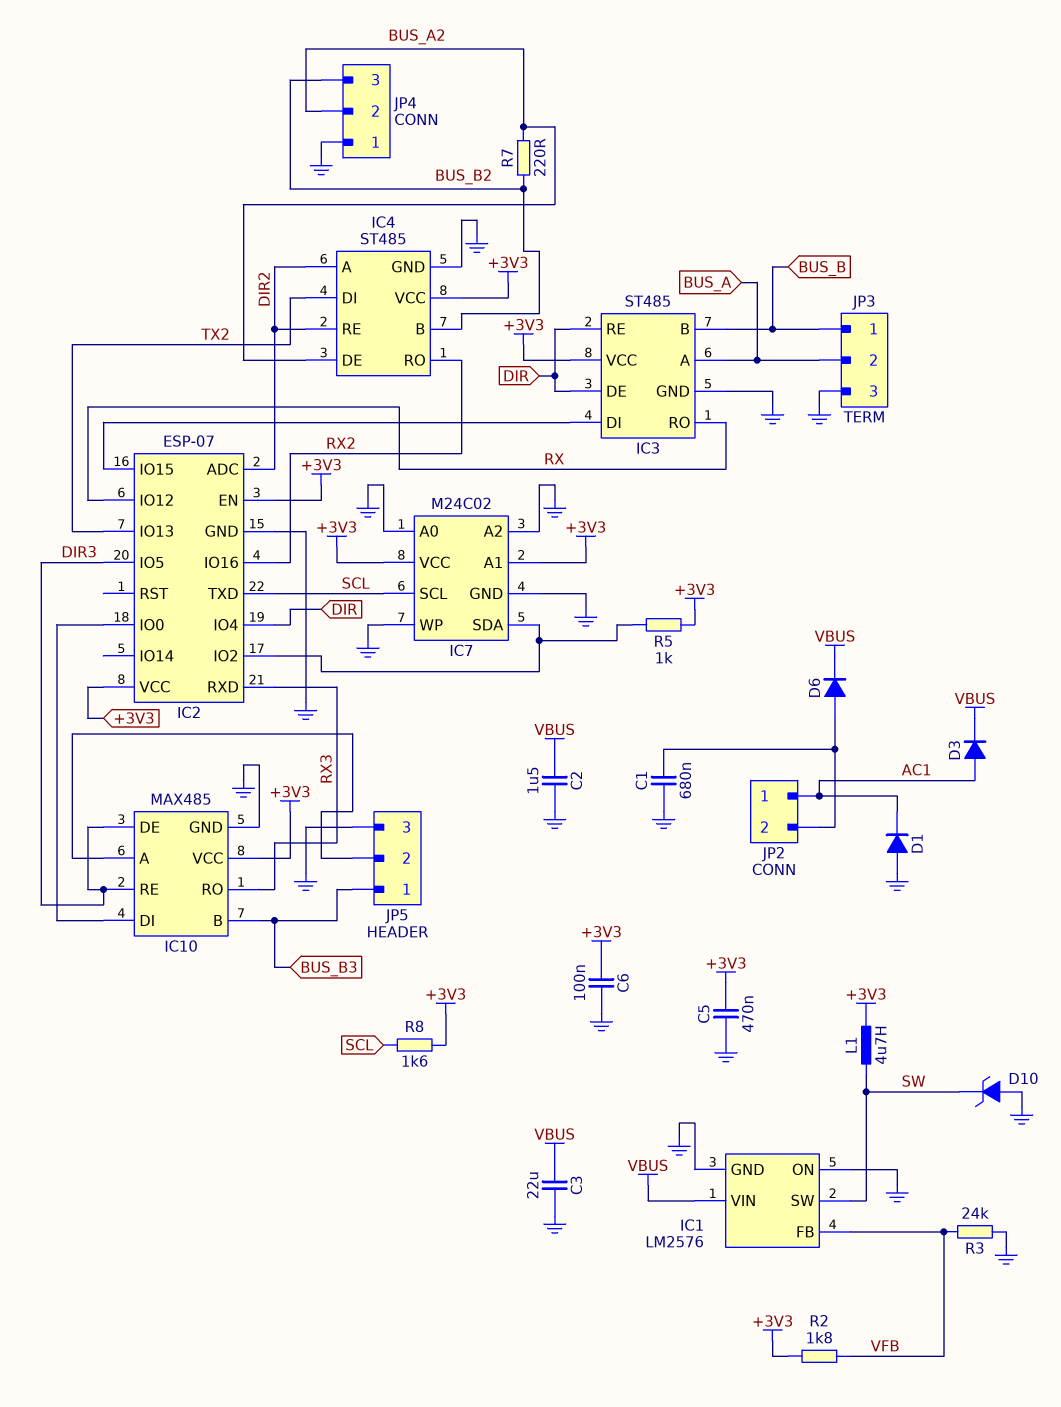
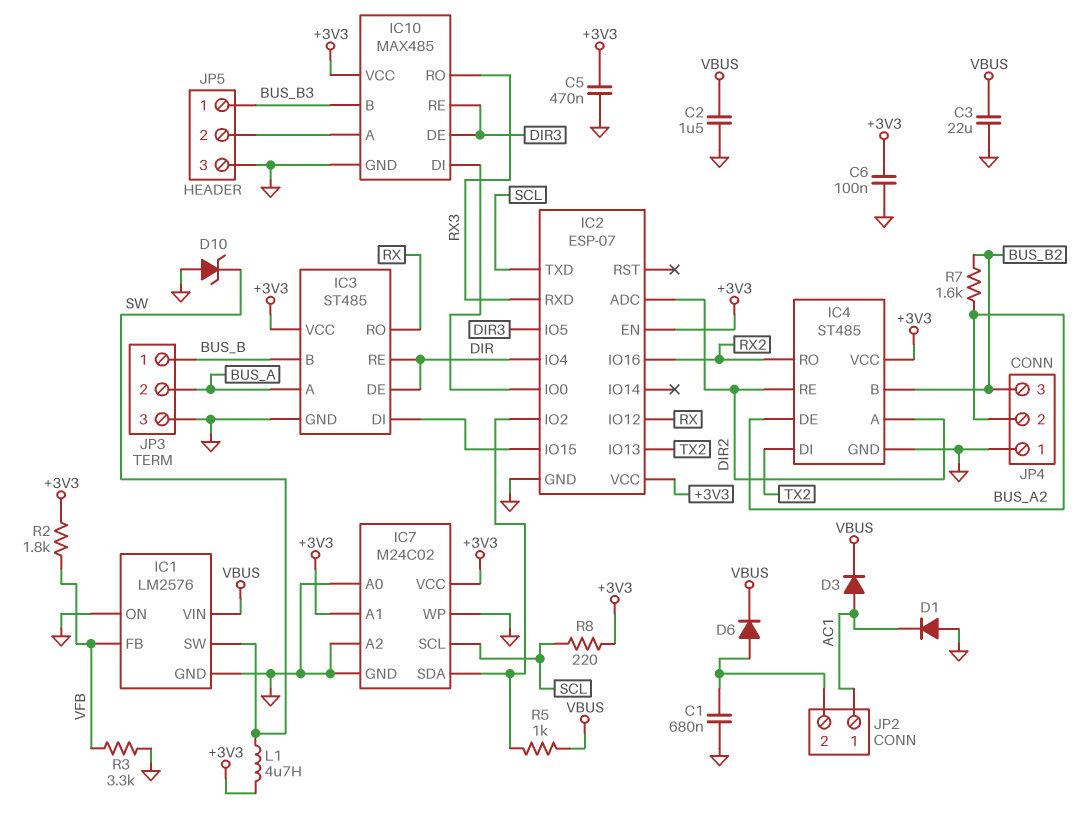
R3: 24k (GND, VFB) -> 3.3k (GND, VFB)
R5: 1k (+3V3, IC2/IO2) -> 1k (IC2/IO2, VBUS)
R7: 220 (BUS_A2, BUS_B2) -> 1.6k (BUS_A2, BUS_B2)
R8: 1.6k (+3V3, SCL) -> 220 (+3V3, SCL)

